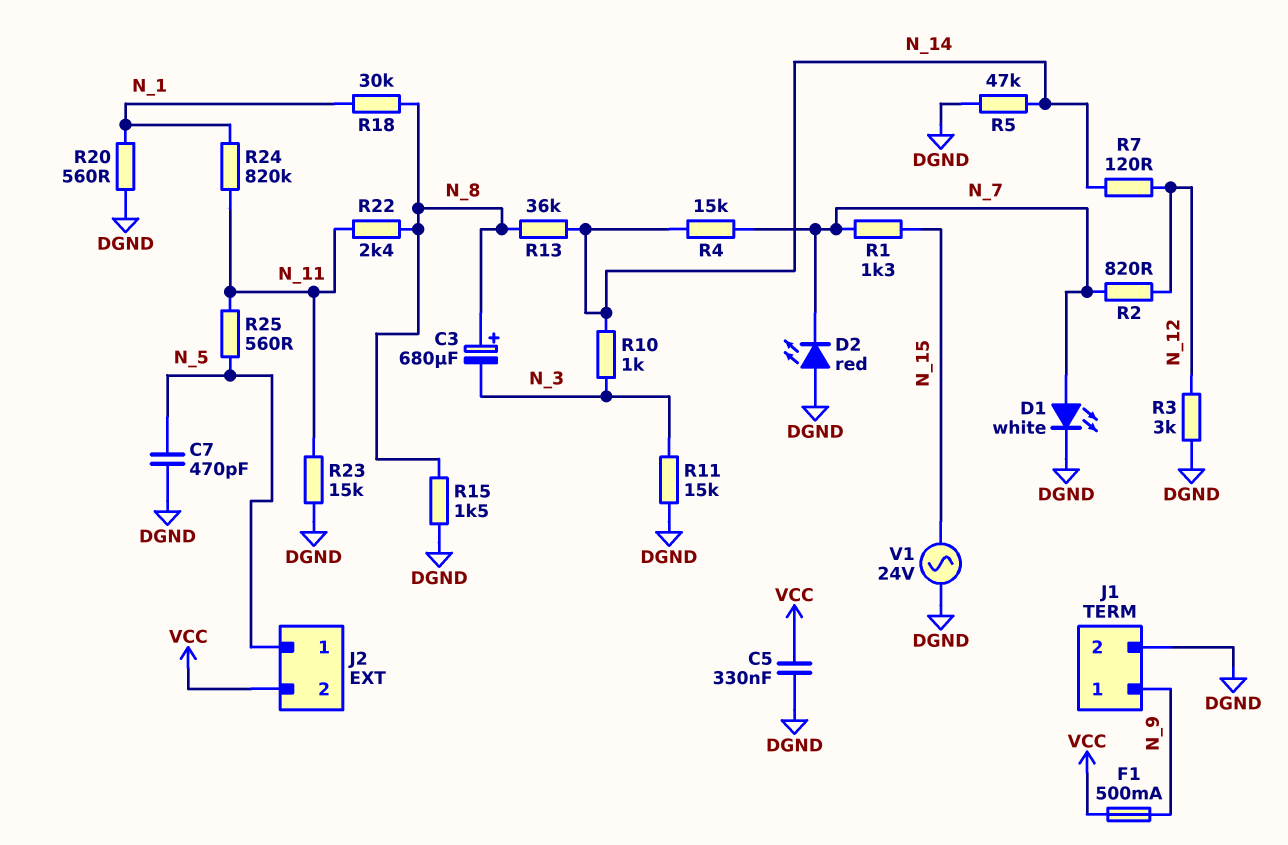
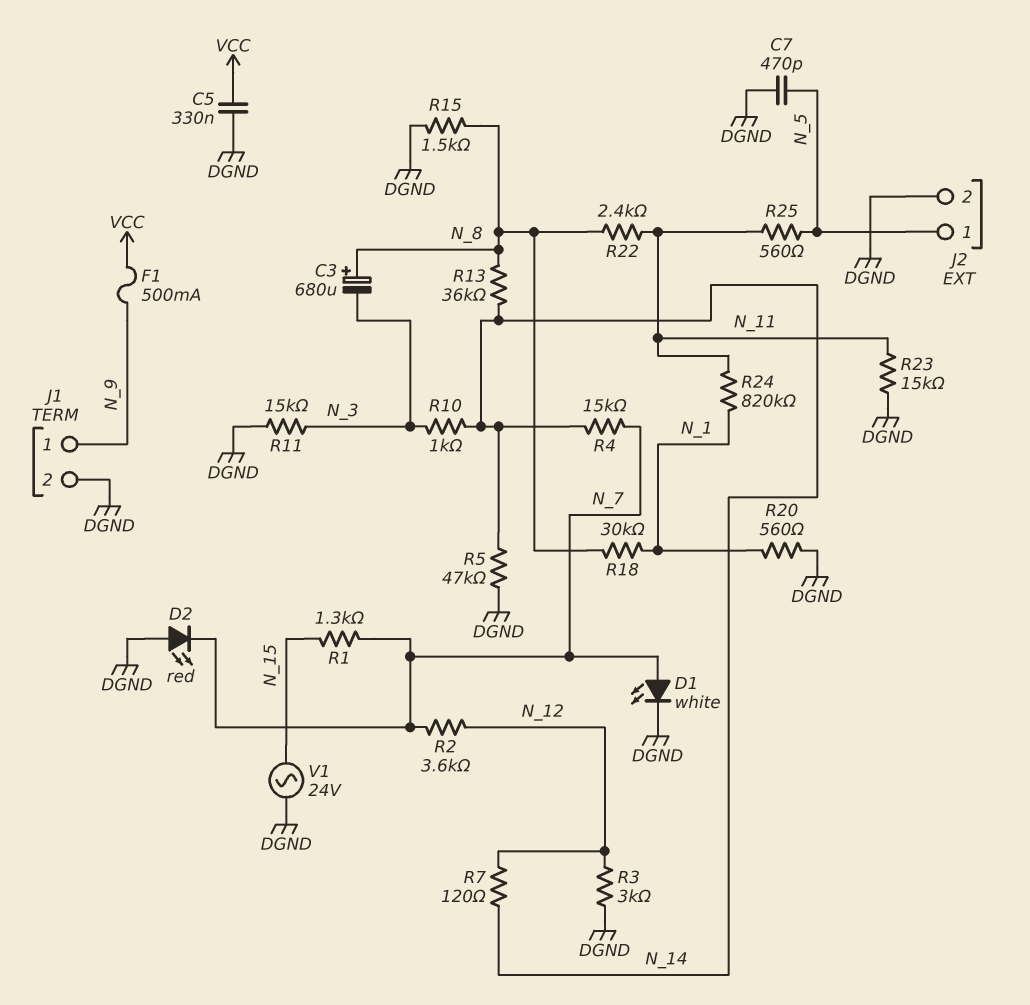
J2 pin 2: VCC -> DGND
R2: 820 (N_7, N_12) -> 3.6k (N_7, N_12)

